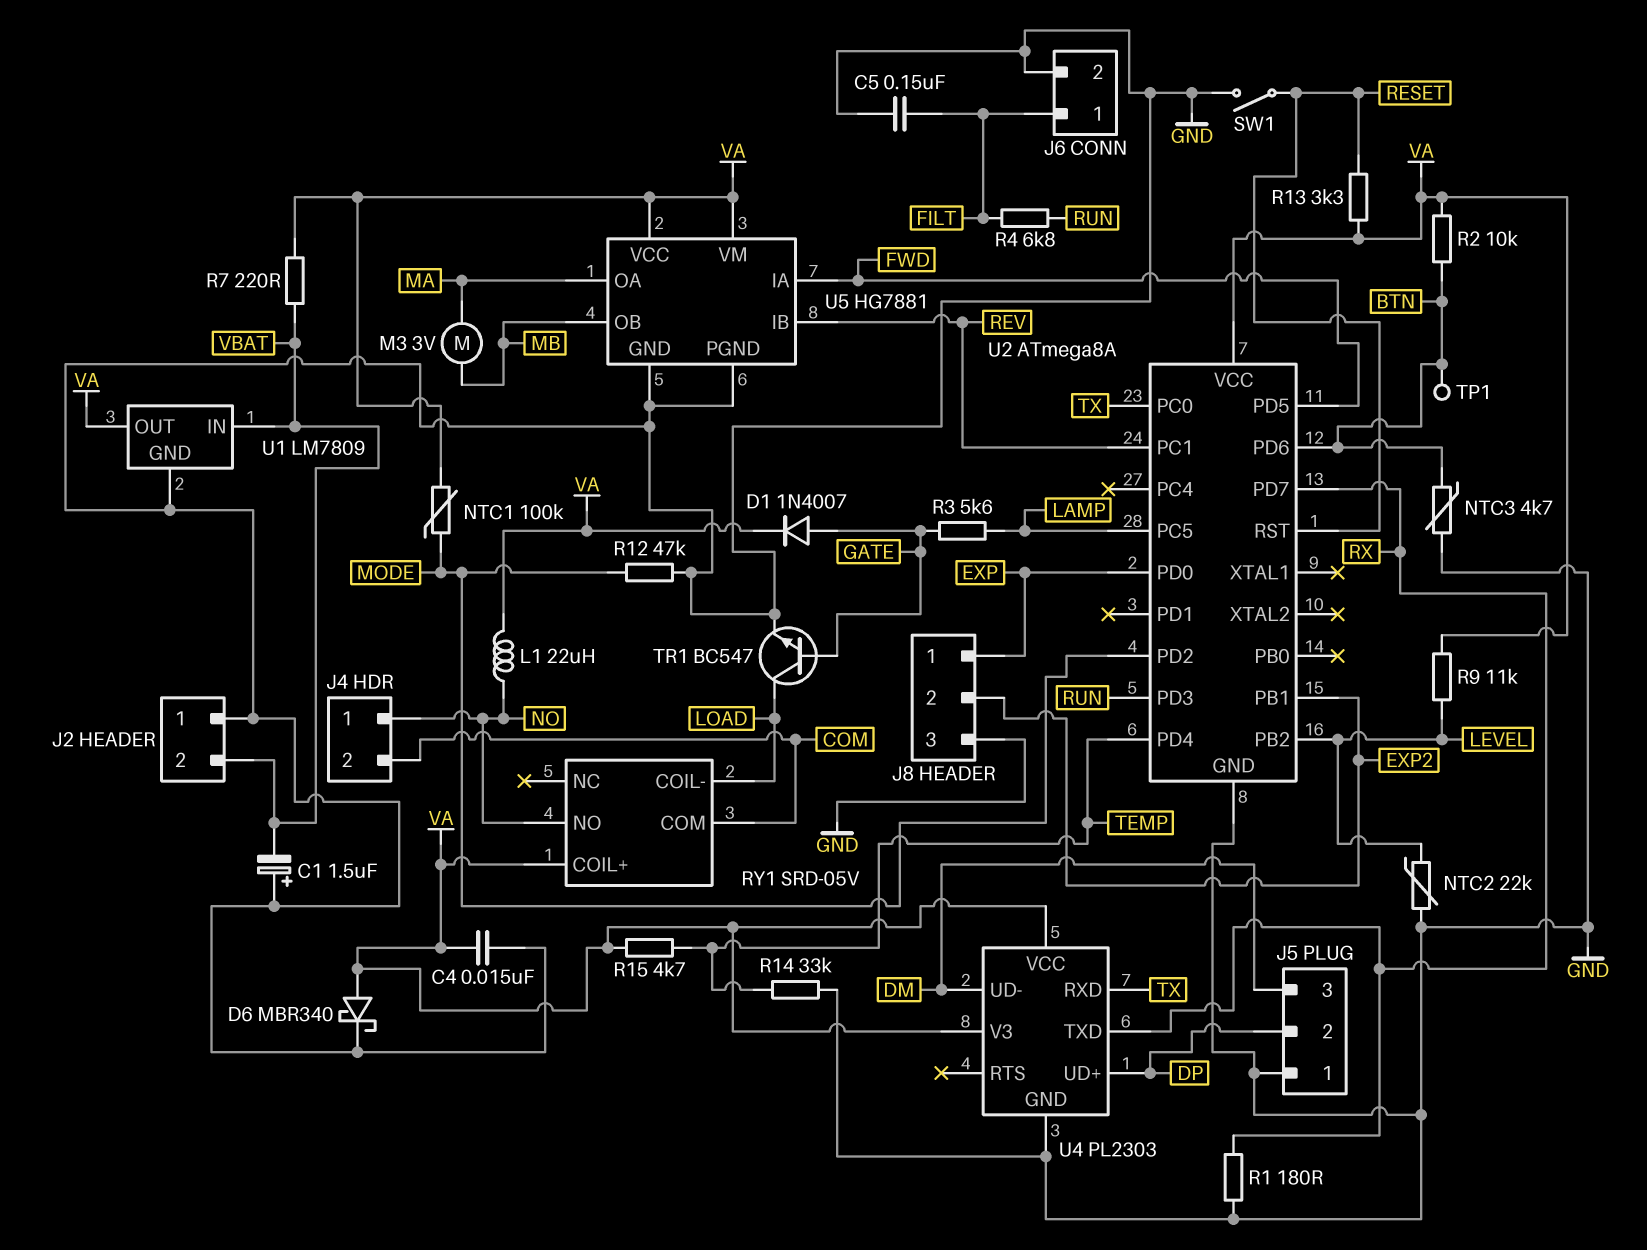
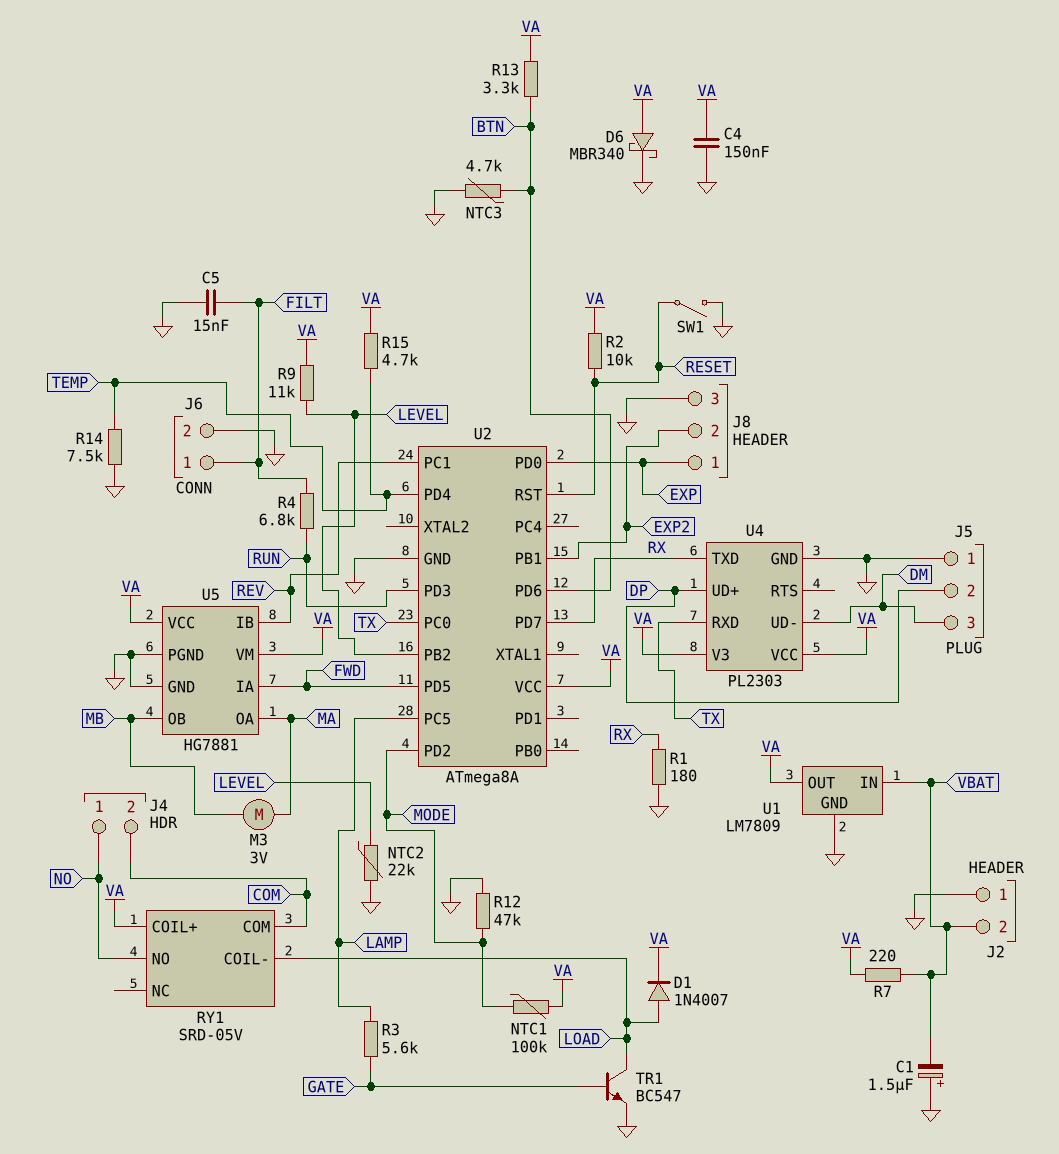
C4: 15nF (GND, VA) -> 150nF (GND, VA)
C5: 150nF (FILT, GND) -> 15nF (FILT, GND)
D1: diode 1N4007 (A GATE, K VA) -> diode 1N4007 (A LOAD, K VA)
L1: 22uH (NO, VA) -> none
R2: 10k (BTN, VA) -> 10k (RESET, VA)
R13: 3.3k (RESET, VA) -> 3.3k (BTN, VA)
R14: 33k (GND, TEMP) -> 7.5k (GND, TEMP)
TP1: test point (BTN) -> none

